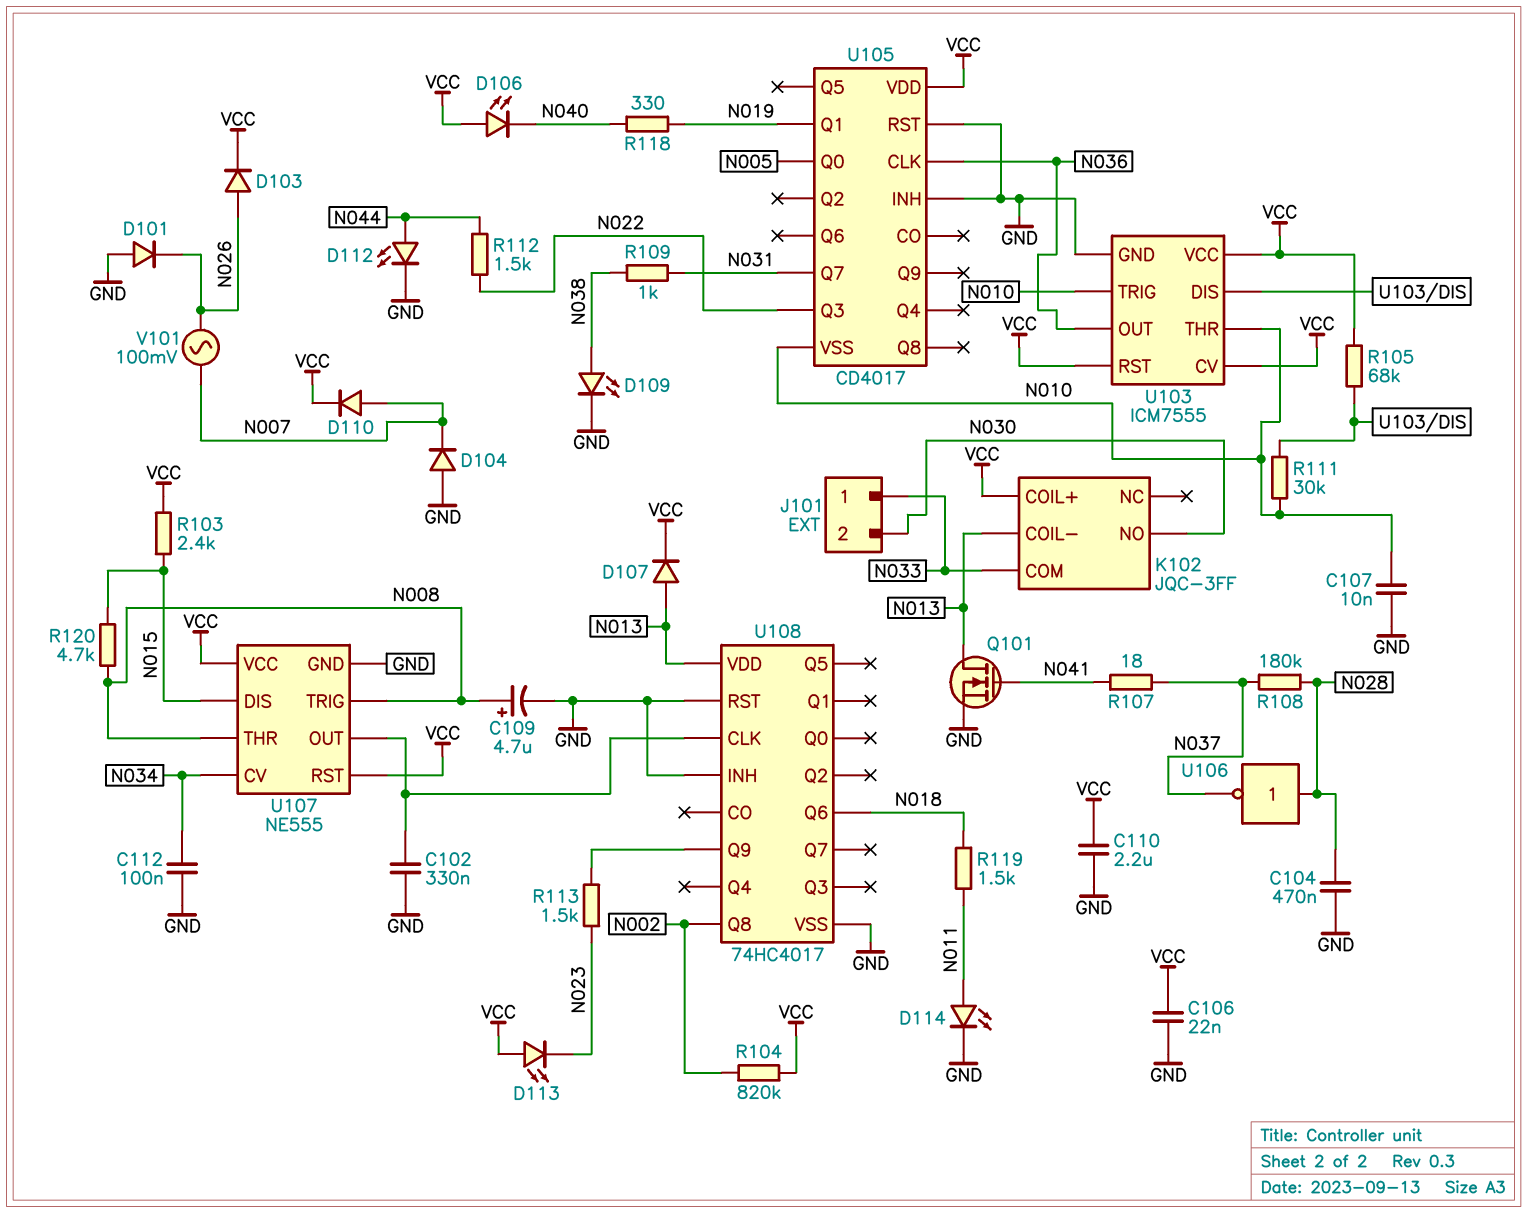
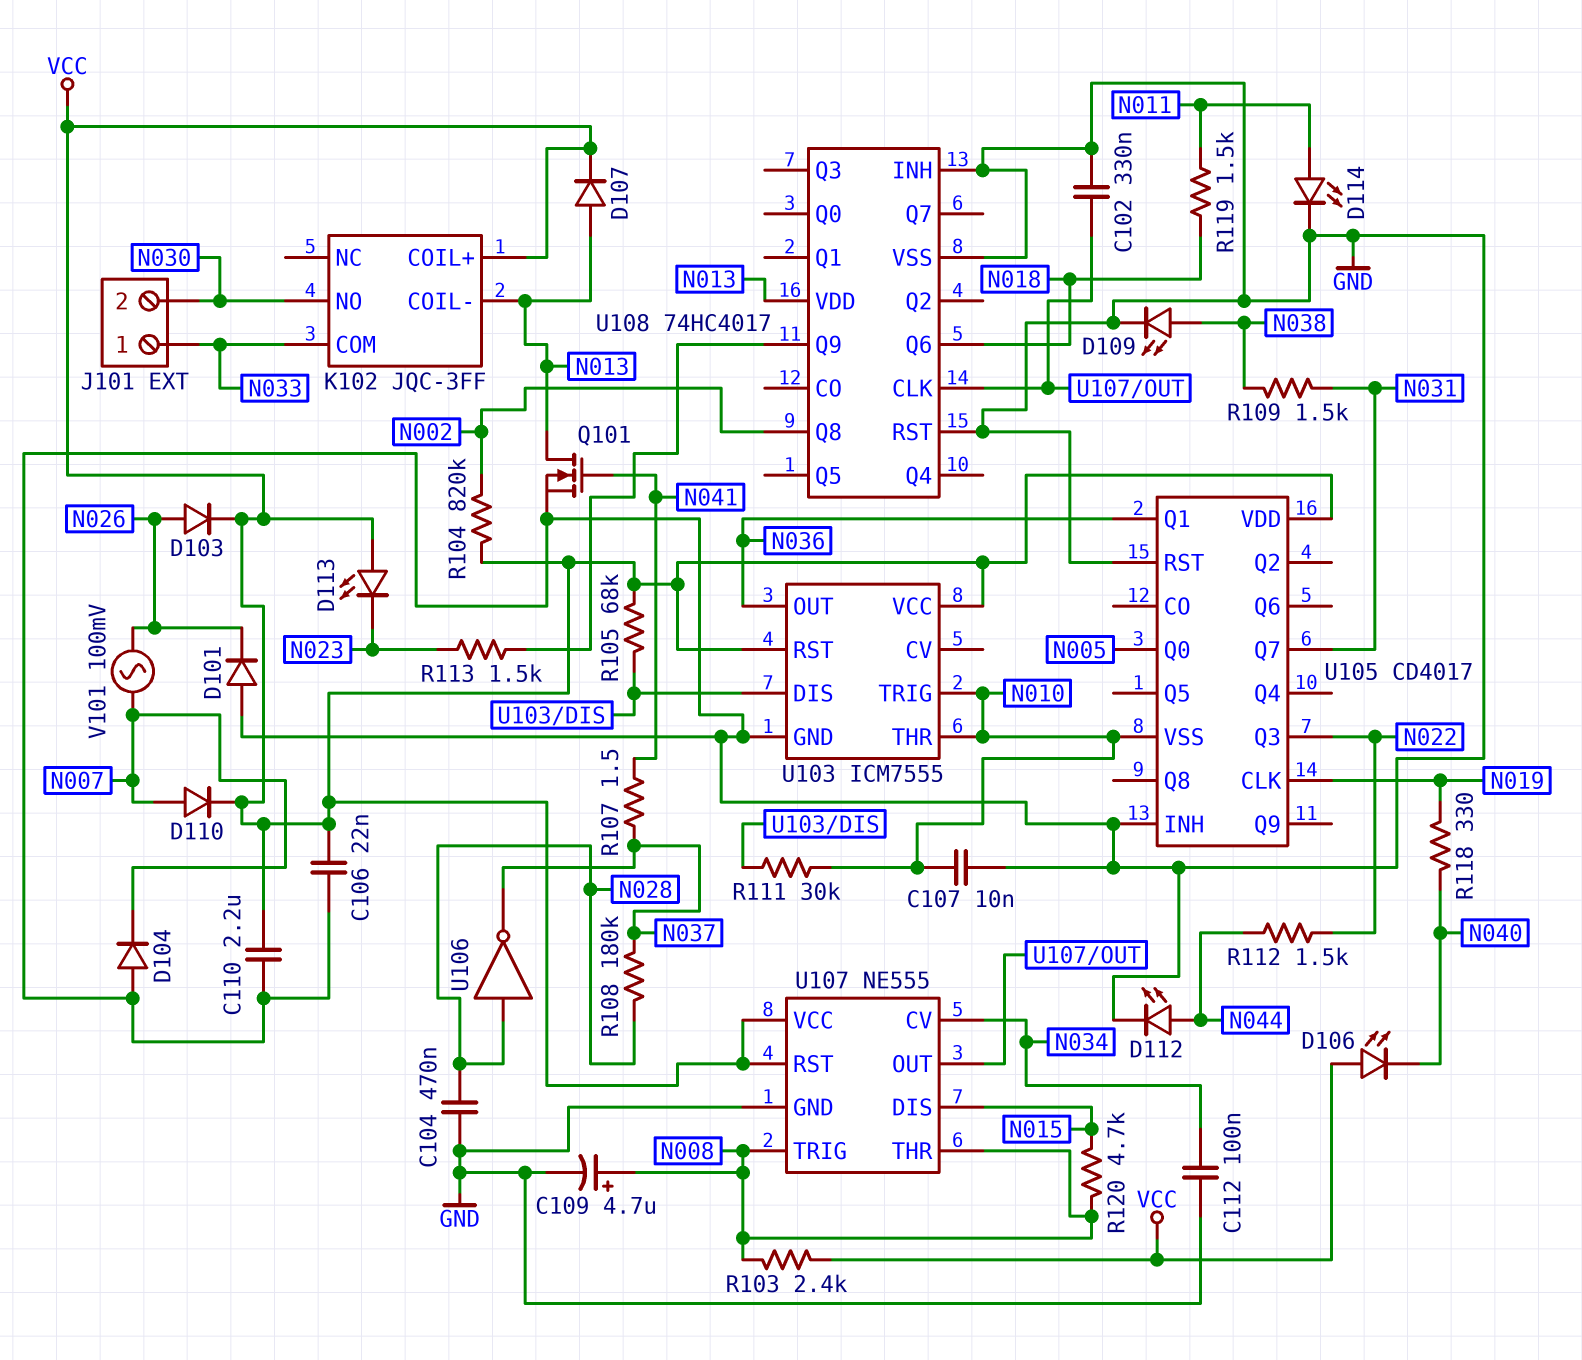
R103: 2.4k (N015, VCC) -> 2.4k (N008, VCC)
R107: 18 (N037, N041) -> 1.5 (N037, N041)
R109: 1k (N031, N038) -> 1.5k (N031, N038)
U103 pin CV: VCC -> none
U105 pin CLK: N036 -> N019
U105 pin Q1: N019 -> N036

